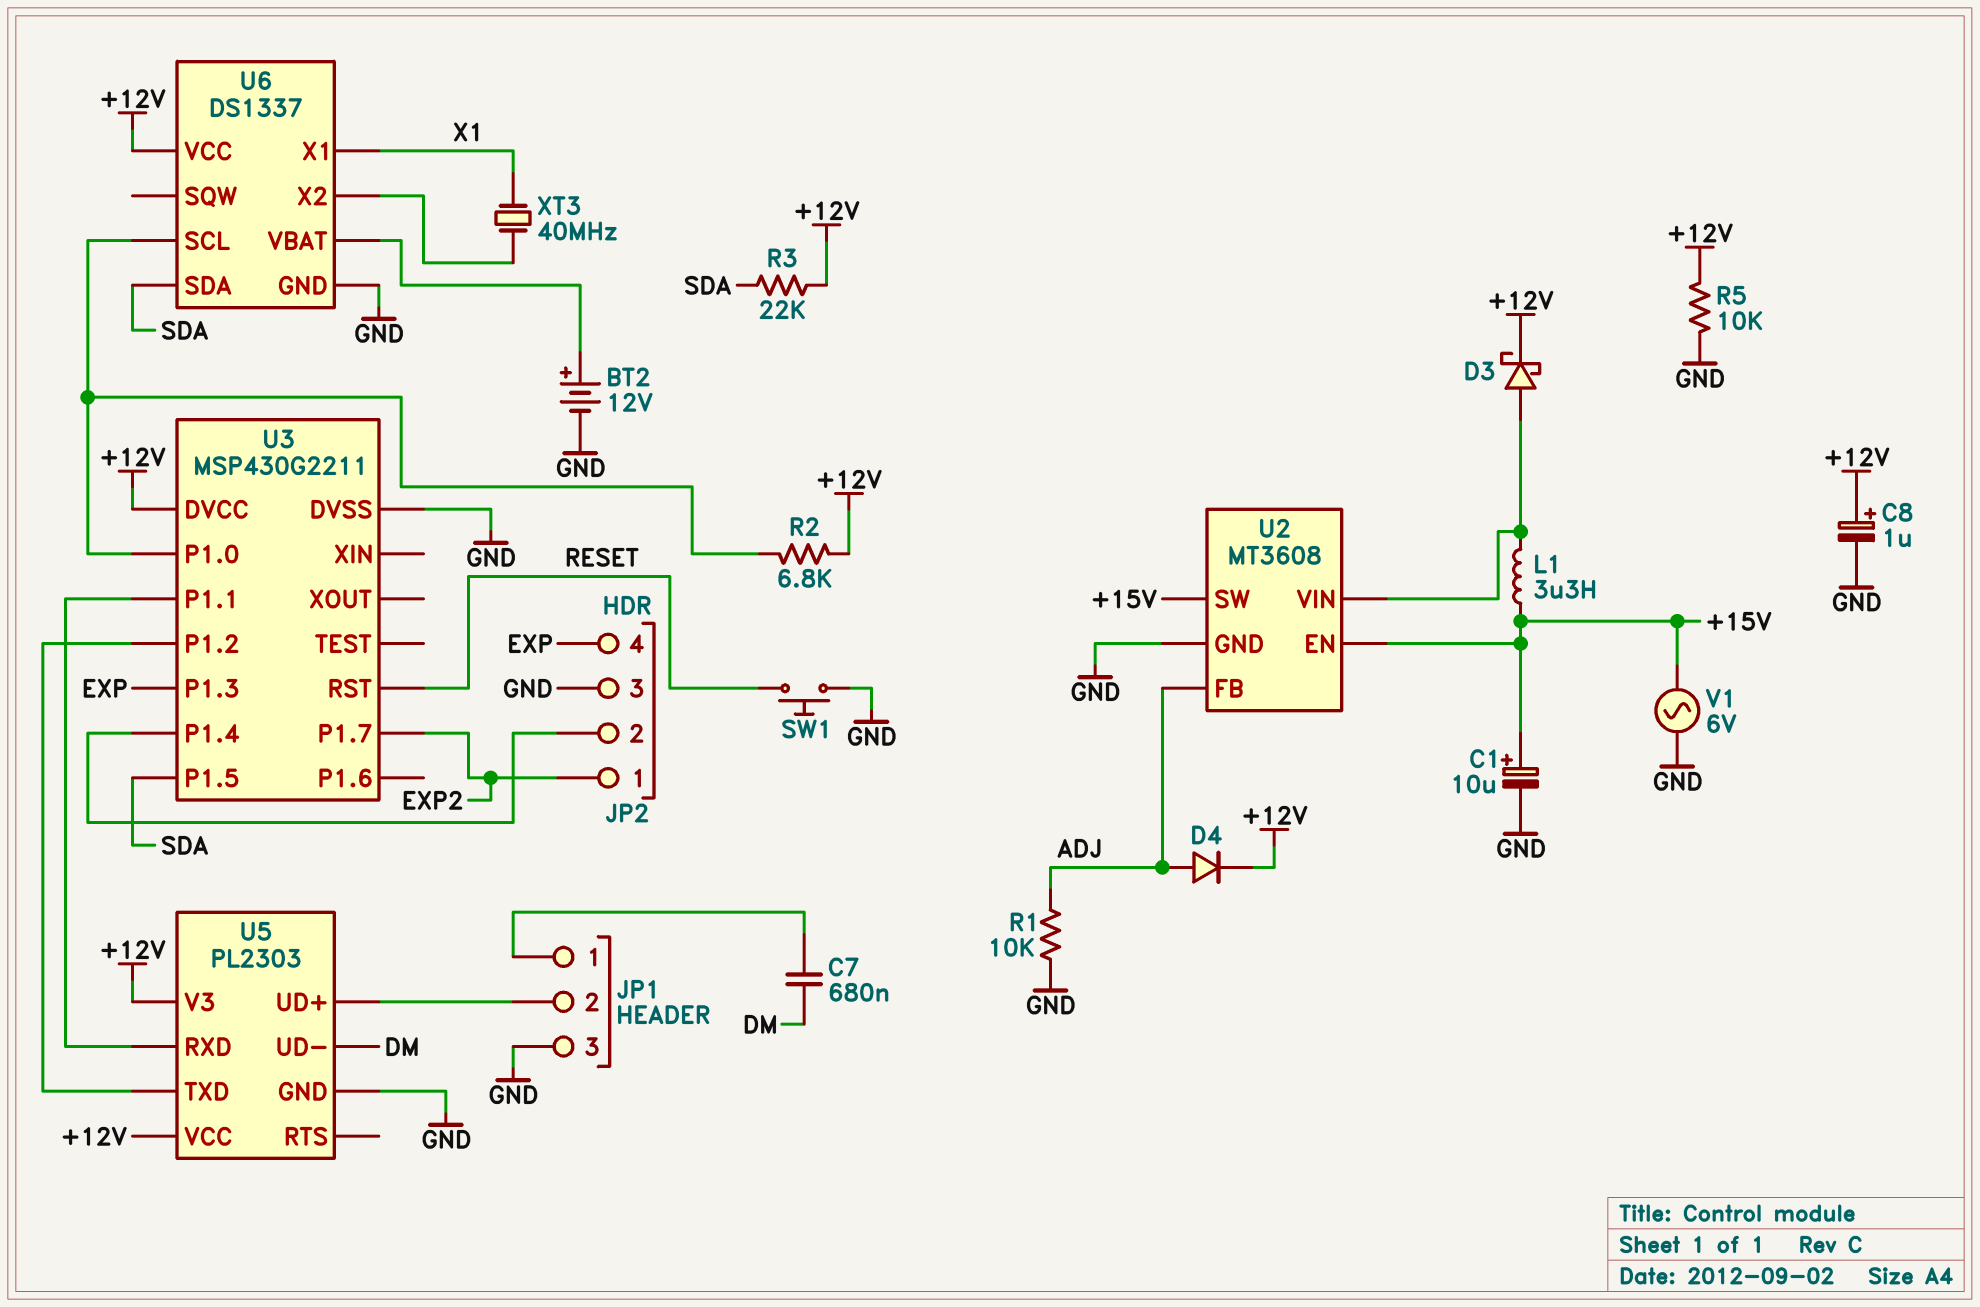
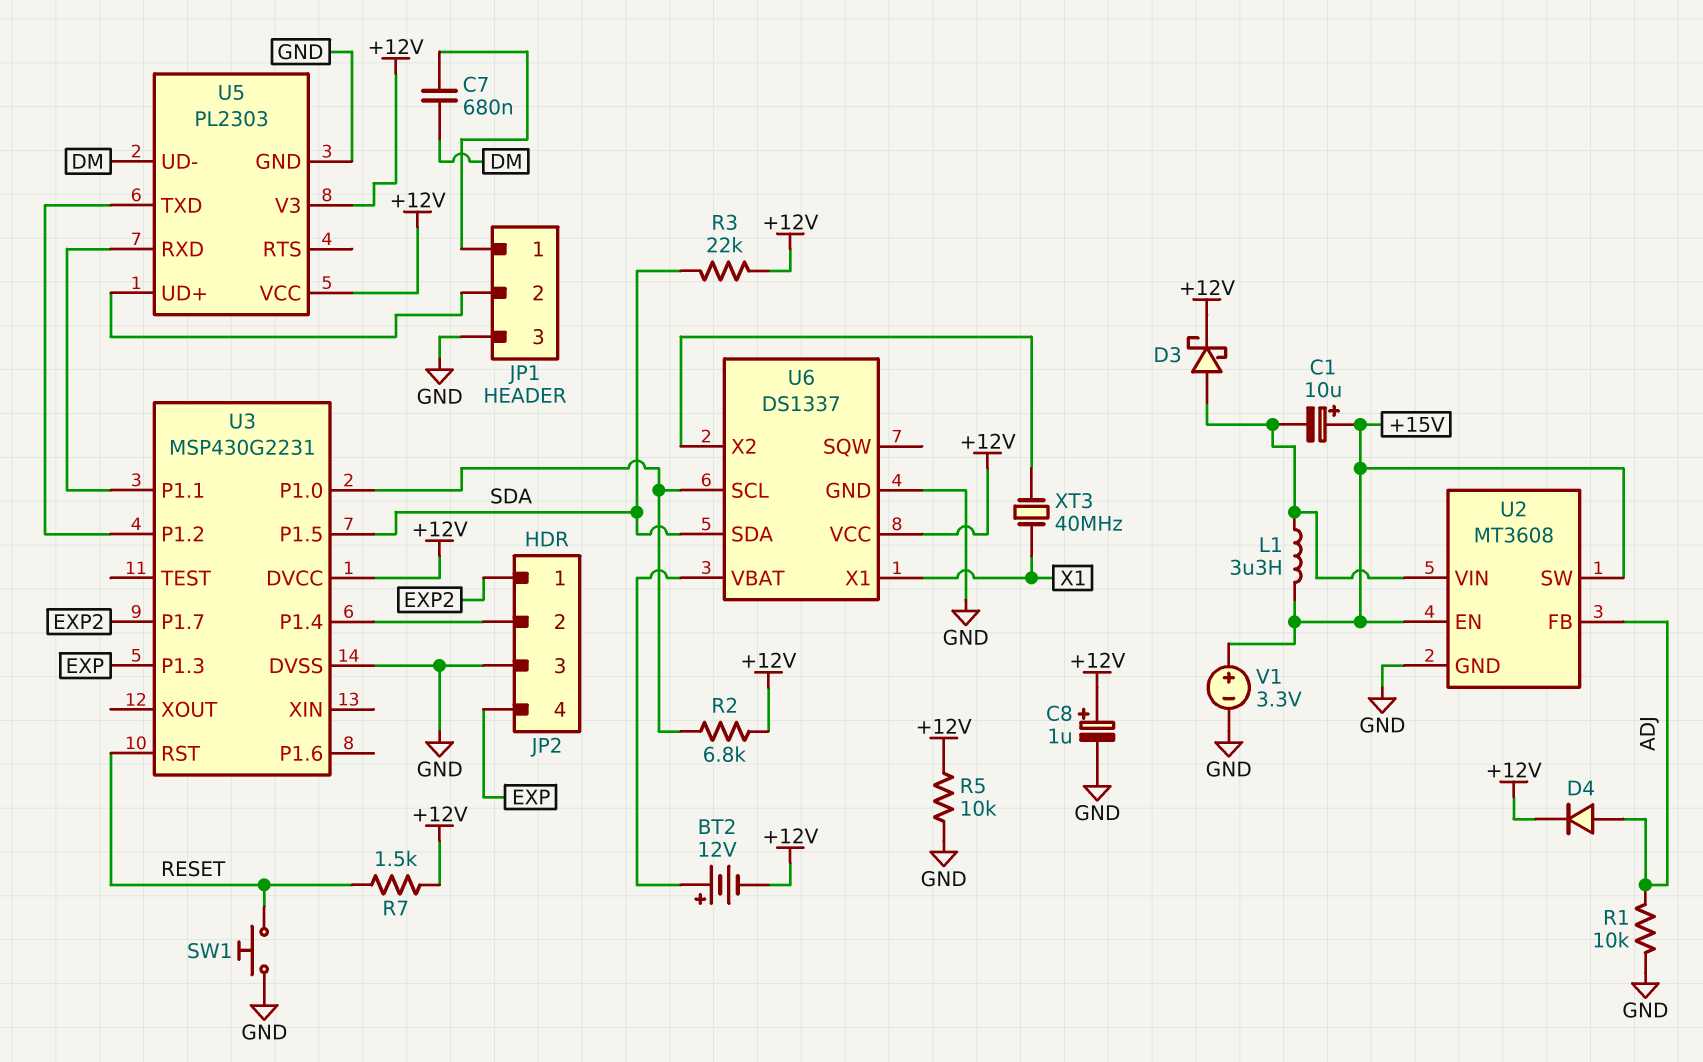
BT2: 12V (plus U6/VBAT, minus GND) -> 12V (plus U6/VBAT, minus +12V)
C1: 10uF (plus +15V, minus GND) -> 10uF (plus +15V, minus U2/VIN)
R7: none -> 1.5k (+12V, RESET)
U3: MSP430G2211 -> MSP430G2231
V1: AC 6V (+15V, GND) -> 3.3V (plus +15V, minus GND)

